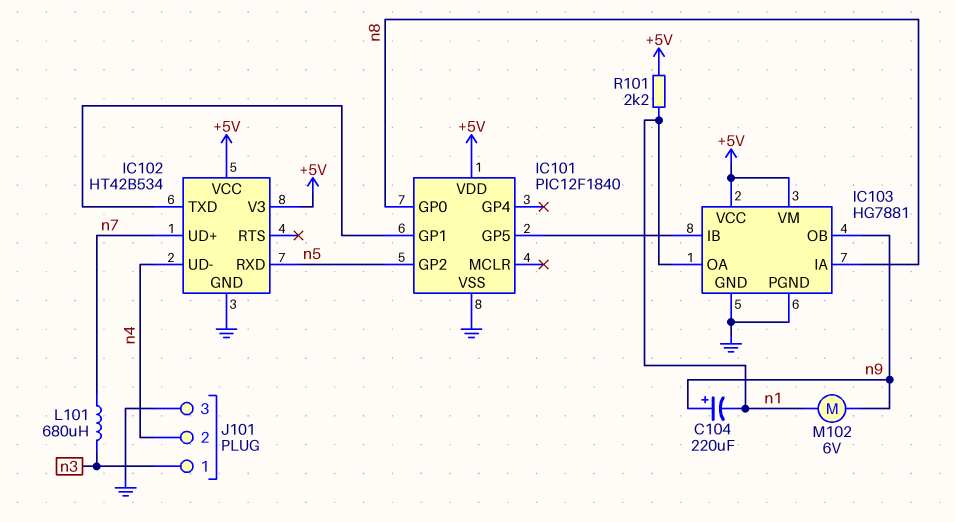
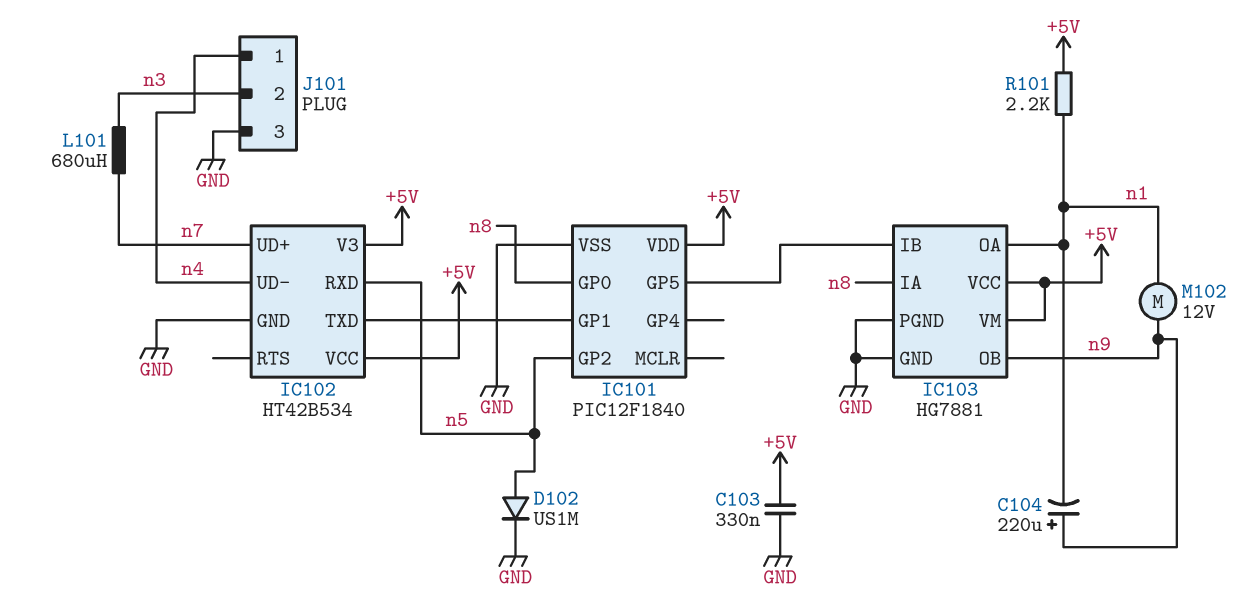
C103: none -> 330nF (+5V, GND)
D102: none -> diode US1M (A n5, K GND)
J101 pin 1: n3 -> n4
J101 pin 2: n4 -> n3
M102: motor 6V (n1, n9) -> motor 12V (n1, n9)

